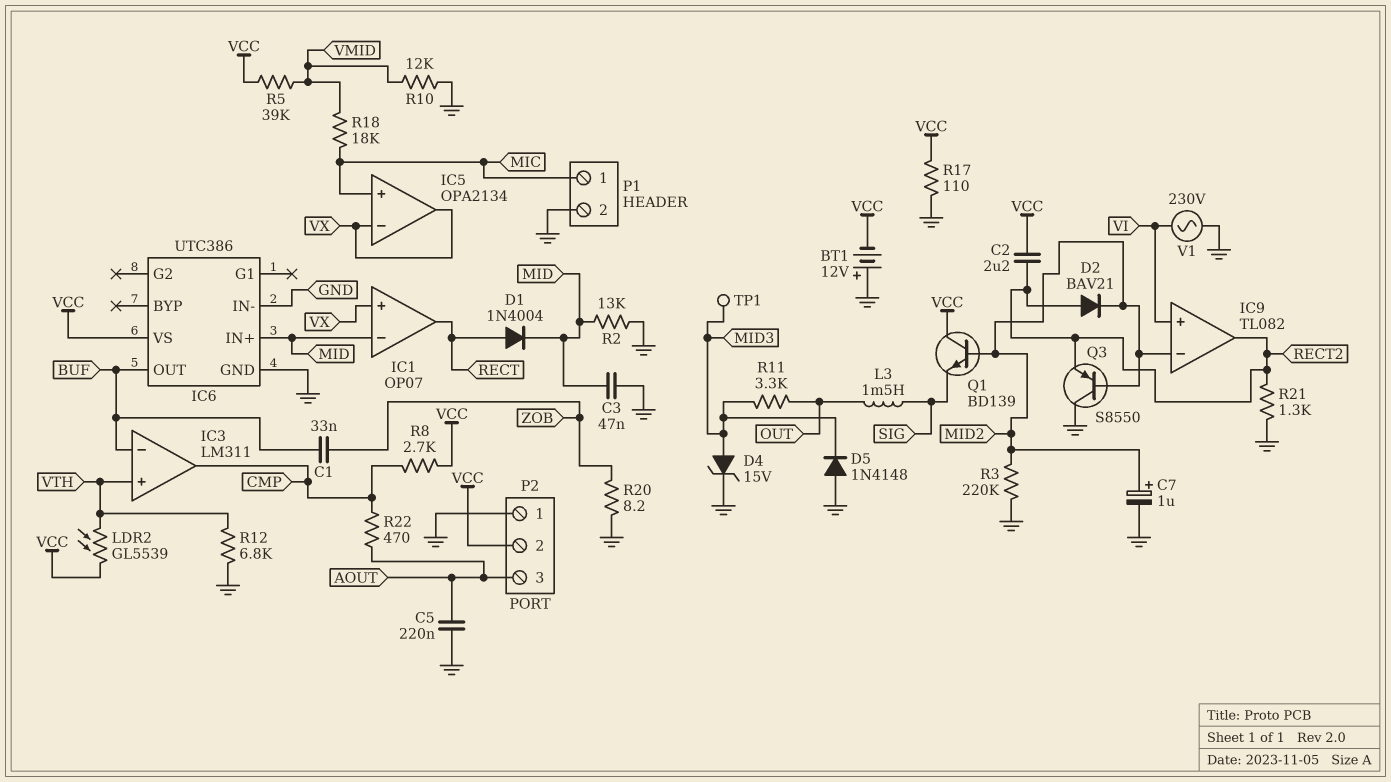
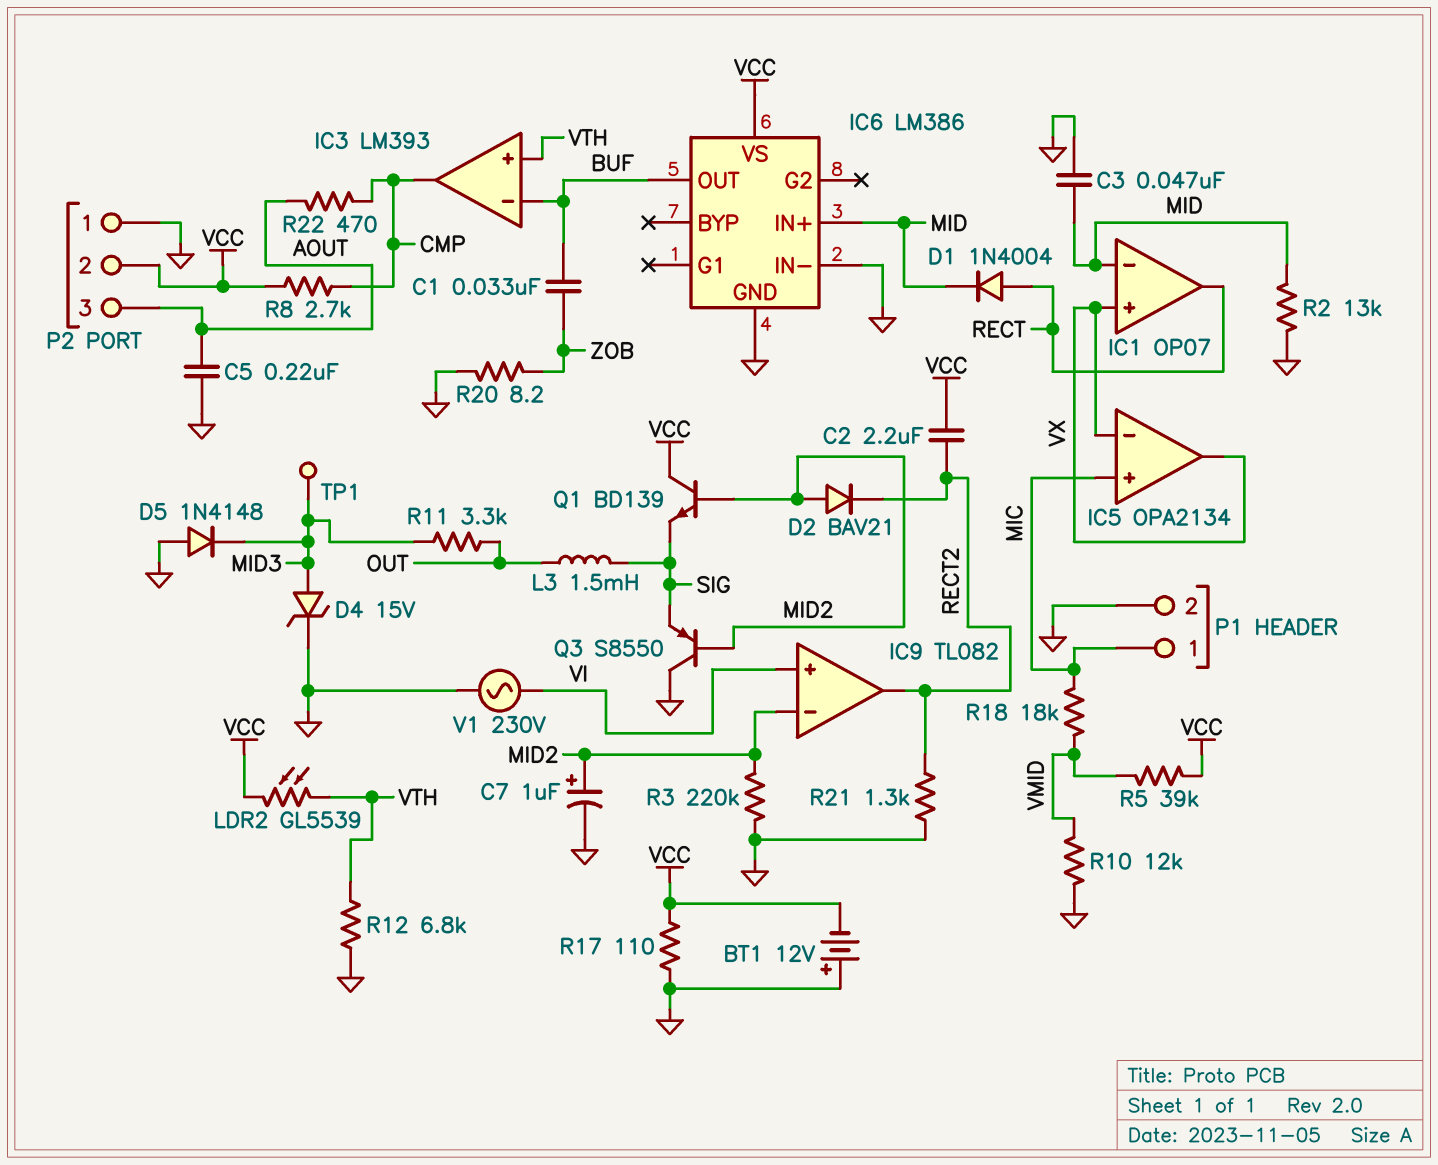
D2: diode BAV21 (A RECT2, K MID2) -> diode BAV21 (A MID2, K RECT2)
IC3: LM311 -> LM393
IC6: UTC386 -> LM386
Q3: PNP S8550 (B MID2, C GND, E RECT2) -> PNP S8550 (B MID2, C GND, E SIG)

